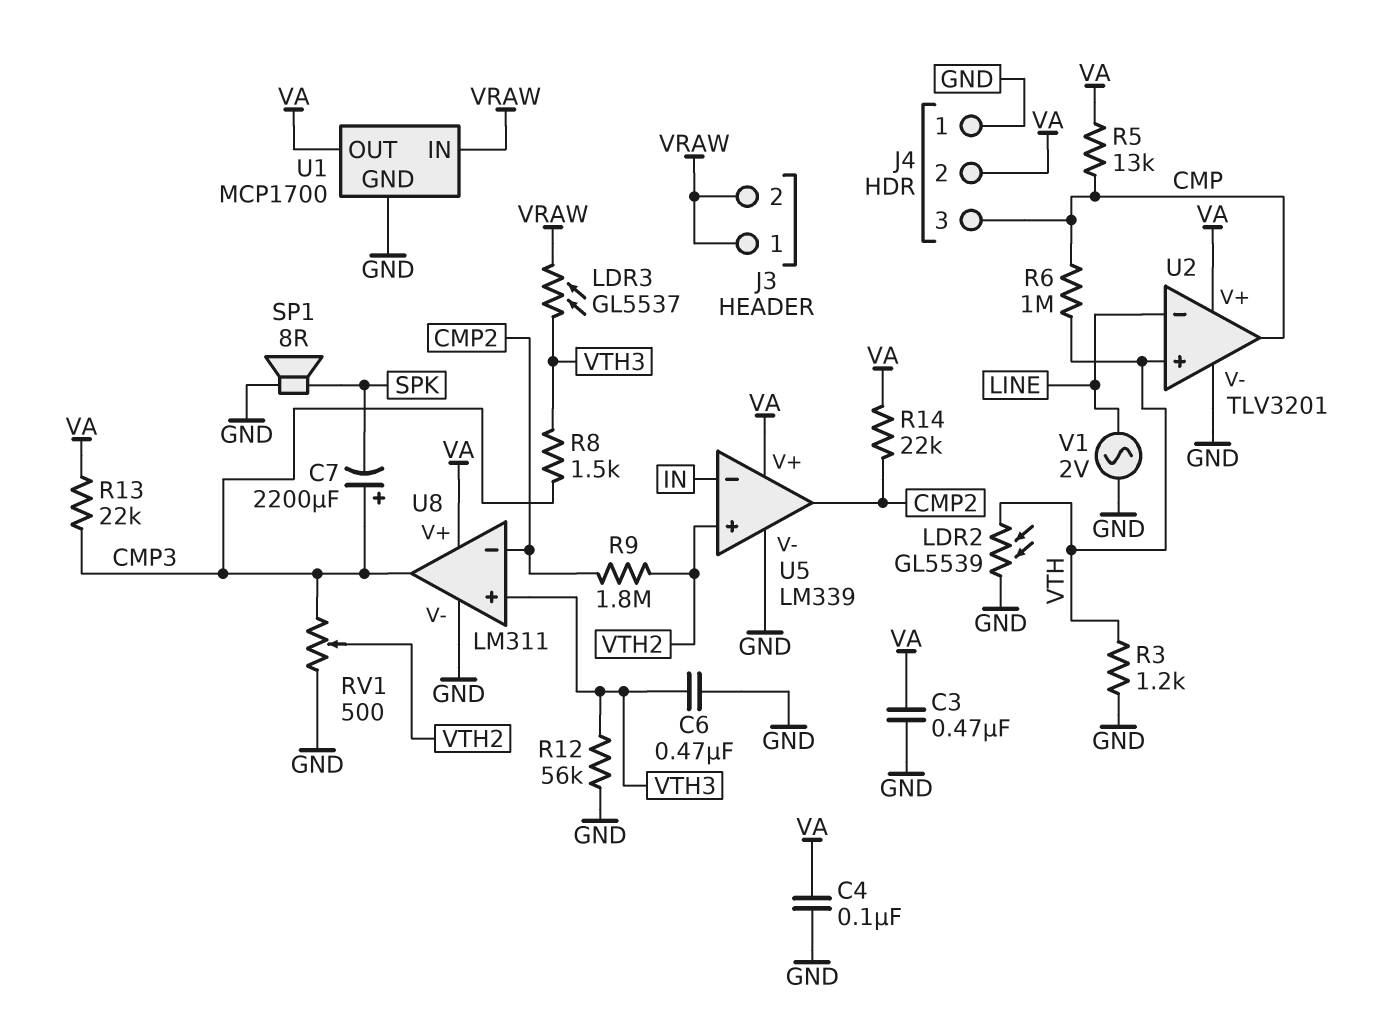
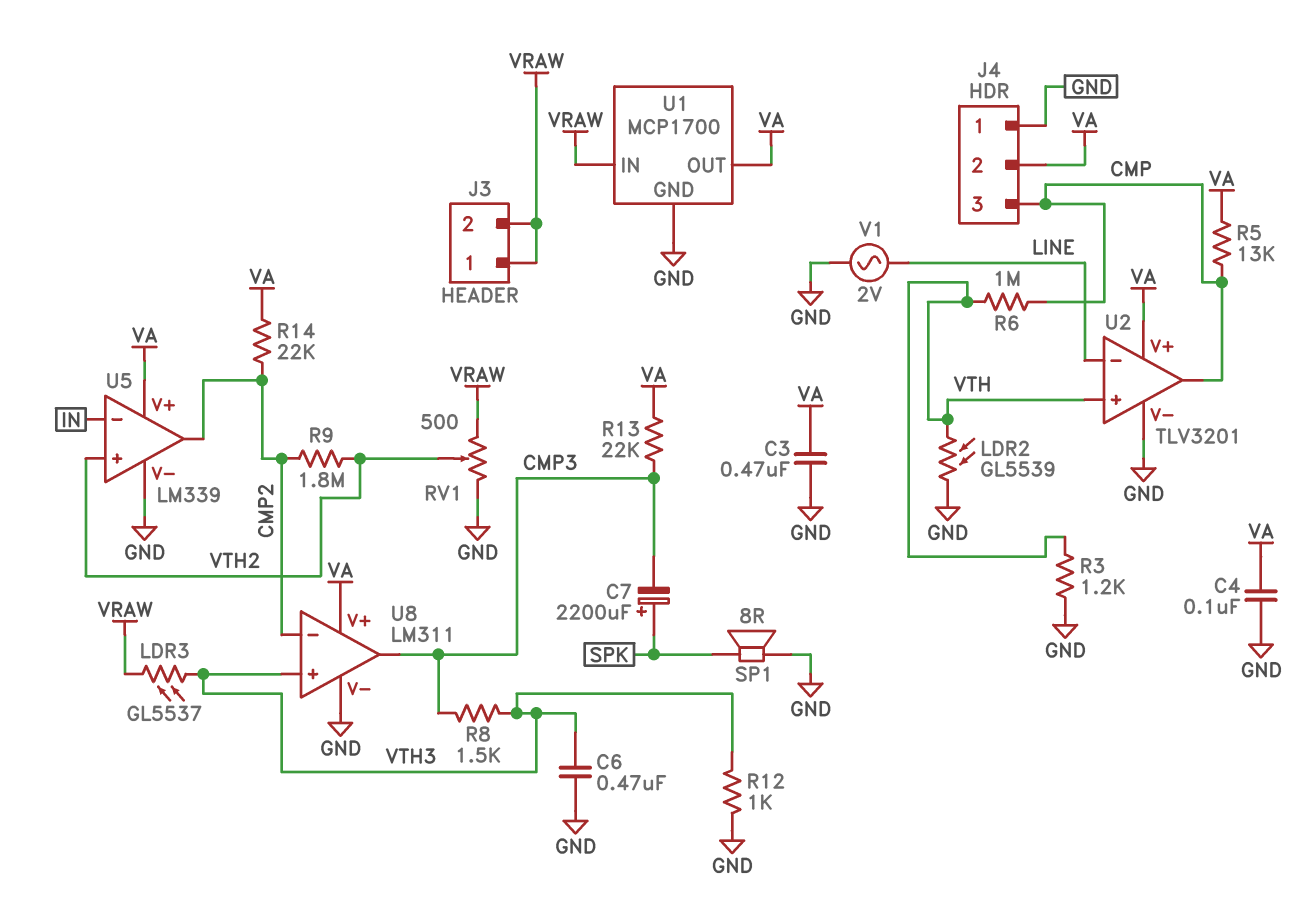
C7: 2200uF (plus CMP3, minus SPK) -> 2200uF (plus SPK, minus CMP3)
R12: 56k (GND, VTH3) -> 1k (GND, VTH3)
RV1: 500 (CMP3, GND, wiper VTH2) -> 500 (GND, VRAW, wiper VTH2)

